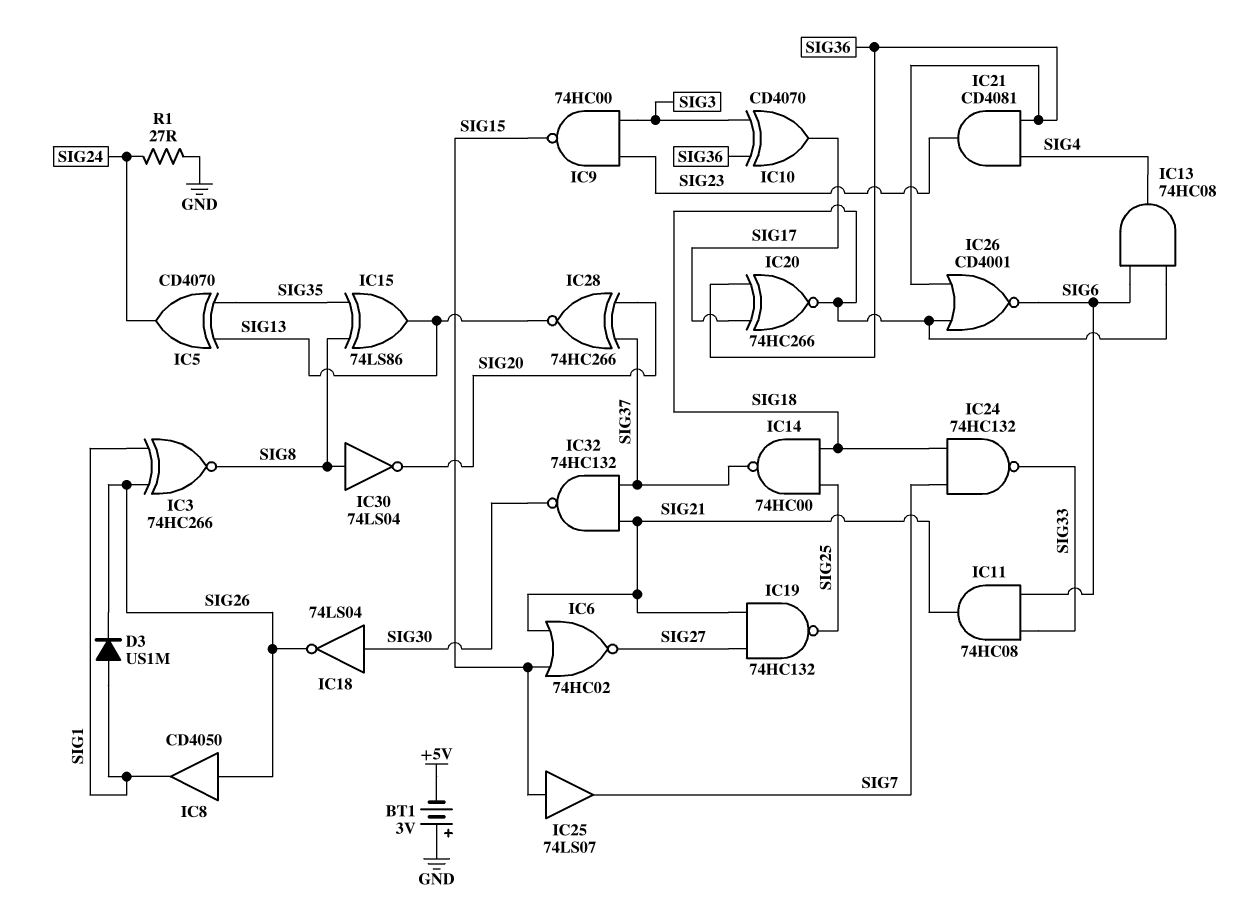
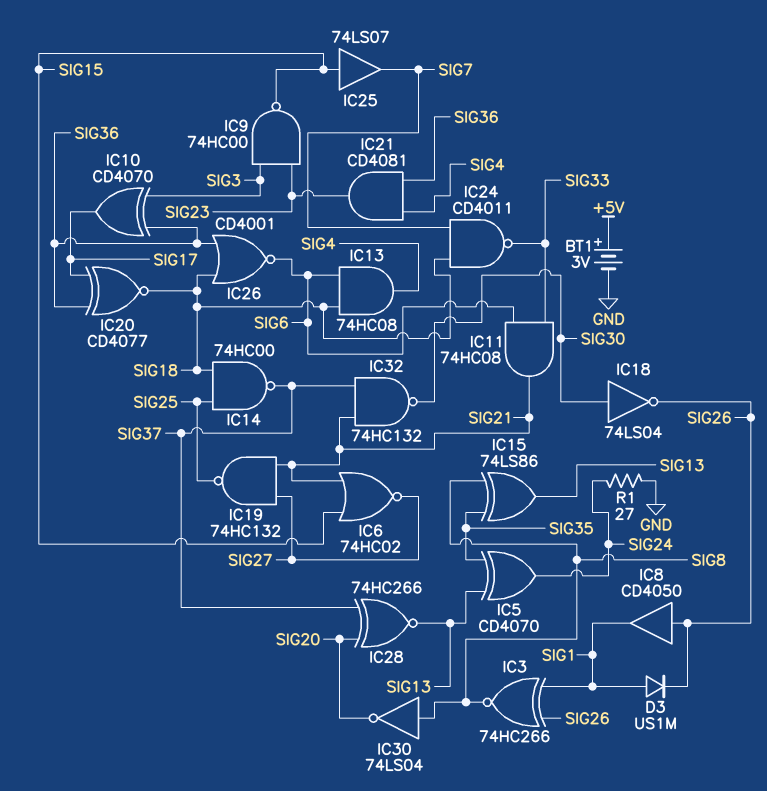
BT1: 3V (plus GND, minus +5V) -> 3V (plus +5V, minus GND)
IC20: XNOR 74HC266 (in SIG17, in SIG36, out SIG18) -> XNOR CD4077 (in SIG17, in SIG36, out SIG18)
IC24: NAND 74HC132 (in SIG7, in SIG18, out SIG33) -> NAND CD4011 (in SIG7, in SIG18, out SIG33)

